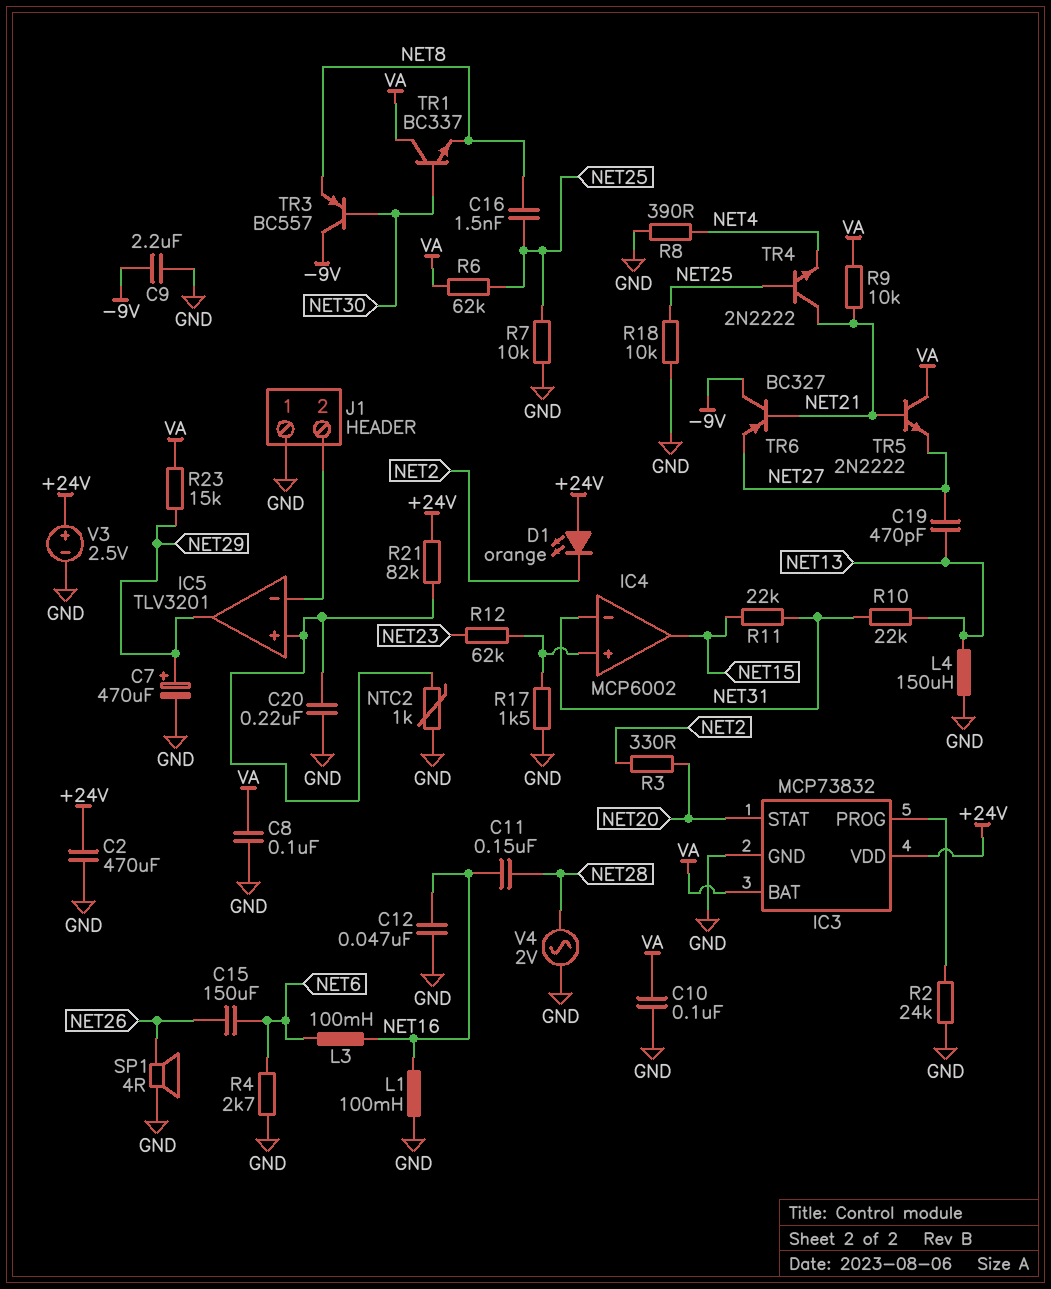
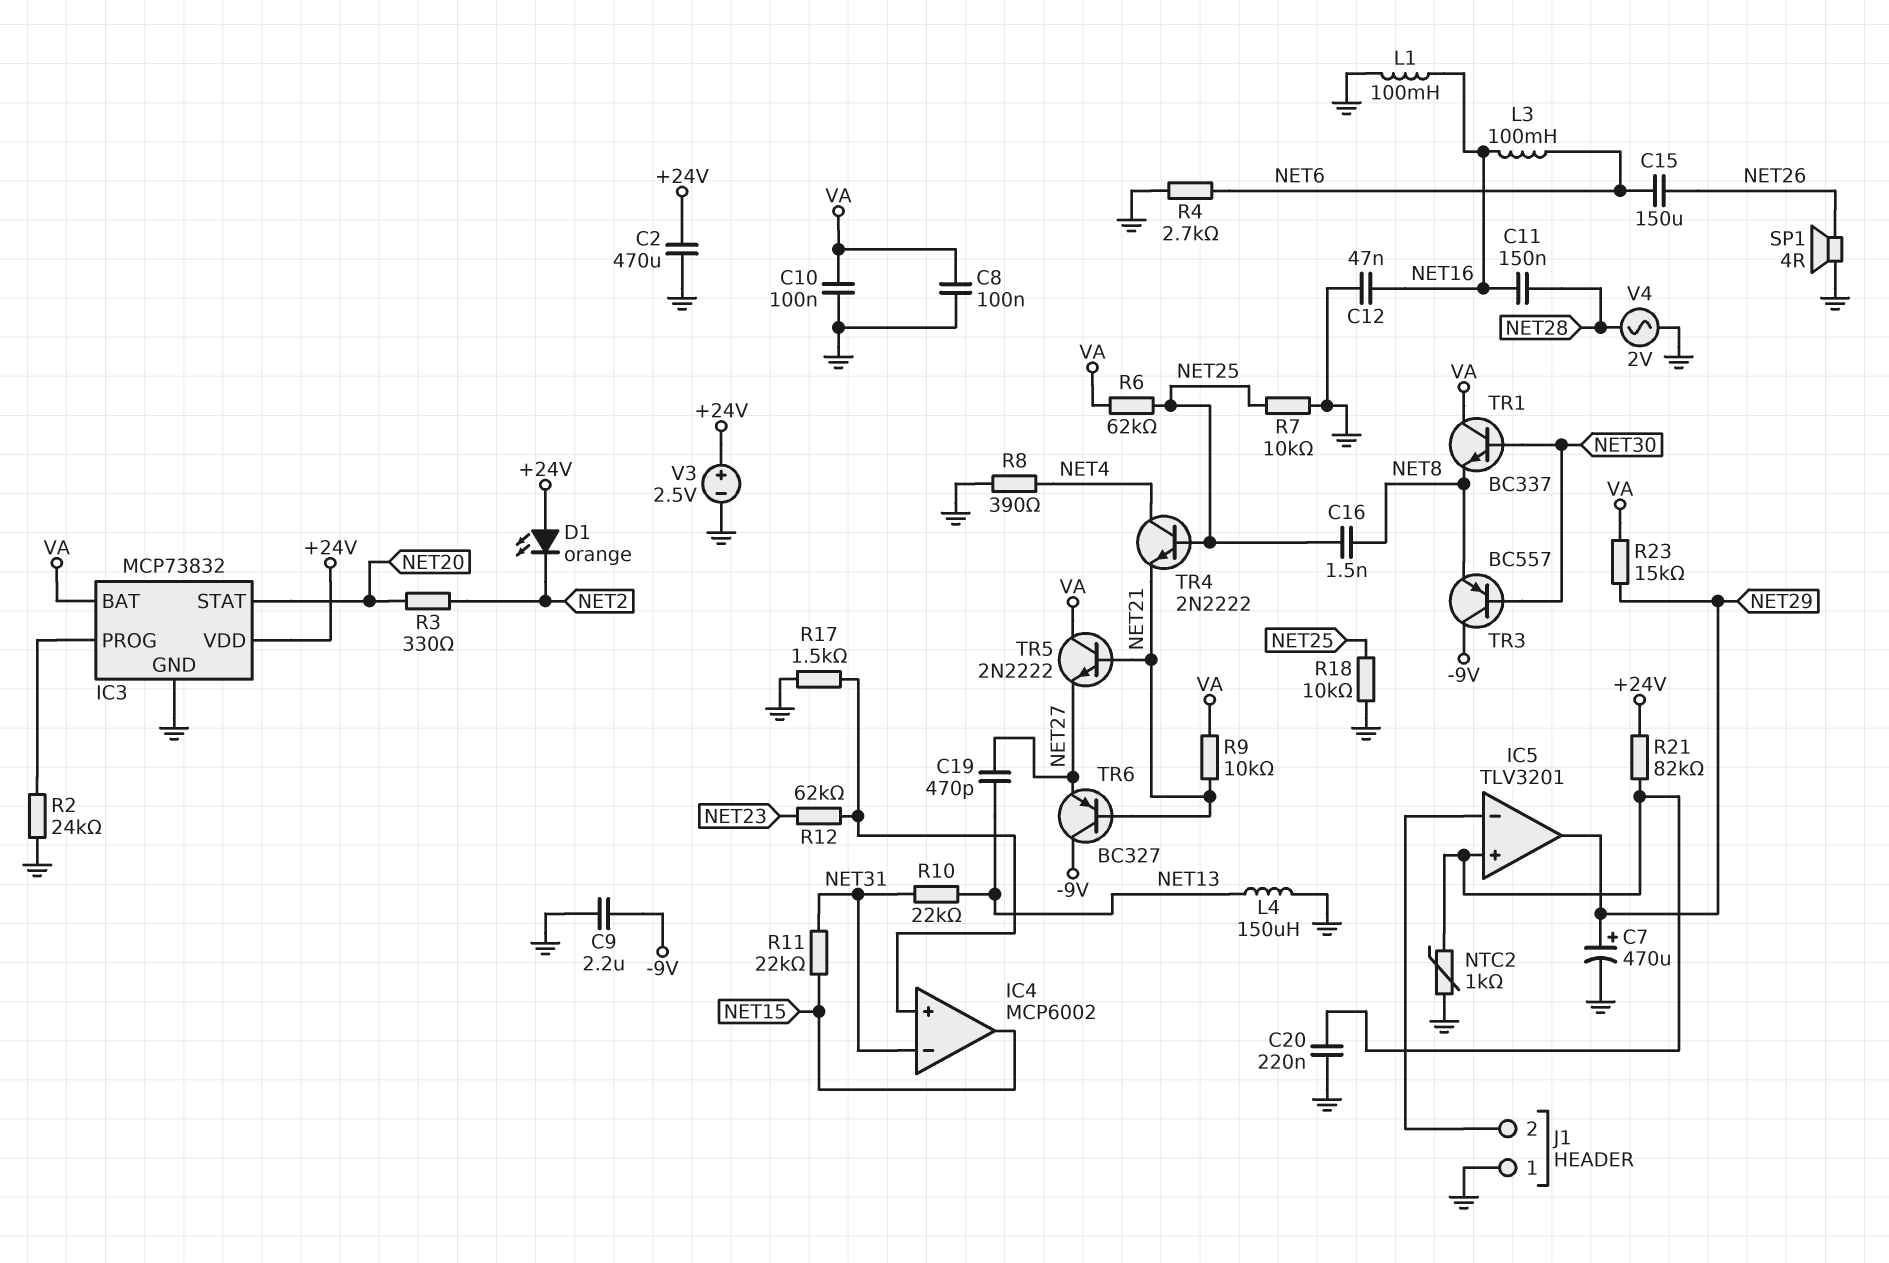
TR4: NPN 2N2222 (B NET25, C NET21, E NET4) -> NPN 2N2222 (B NET25, C NET4, E NET21)

